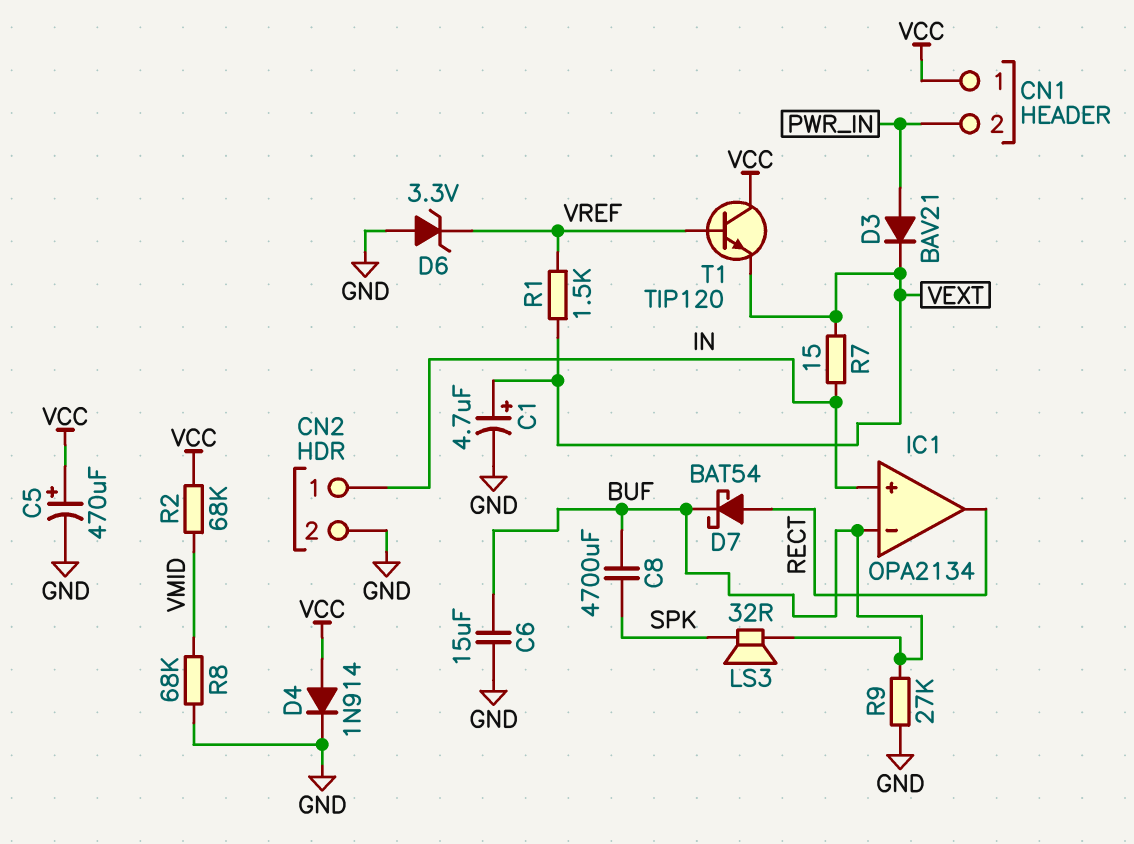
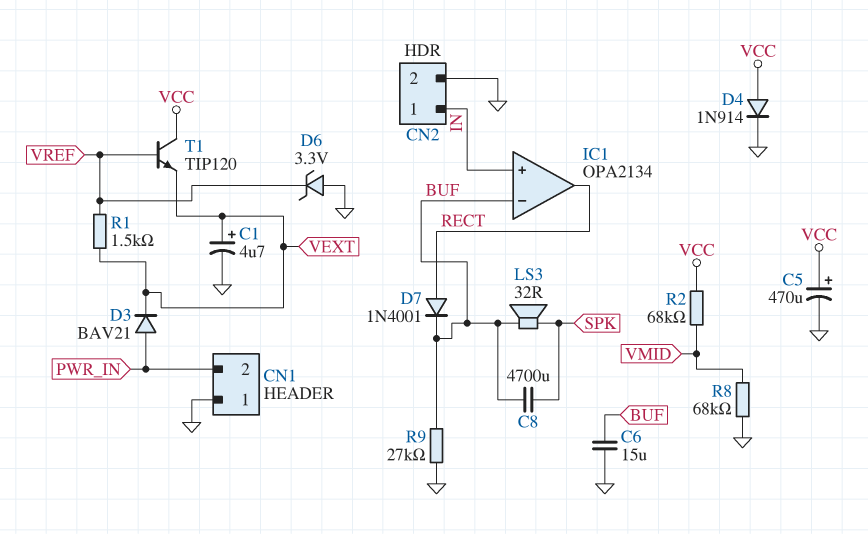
CN1 pin 1: VCC -> GND
D7: schottky BAT54 (A RECT, K BUF) -> diode 1N4001 (A RECT, K BUF)
R7: 15 (IN, VEXT) -> none

